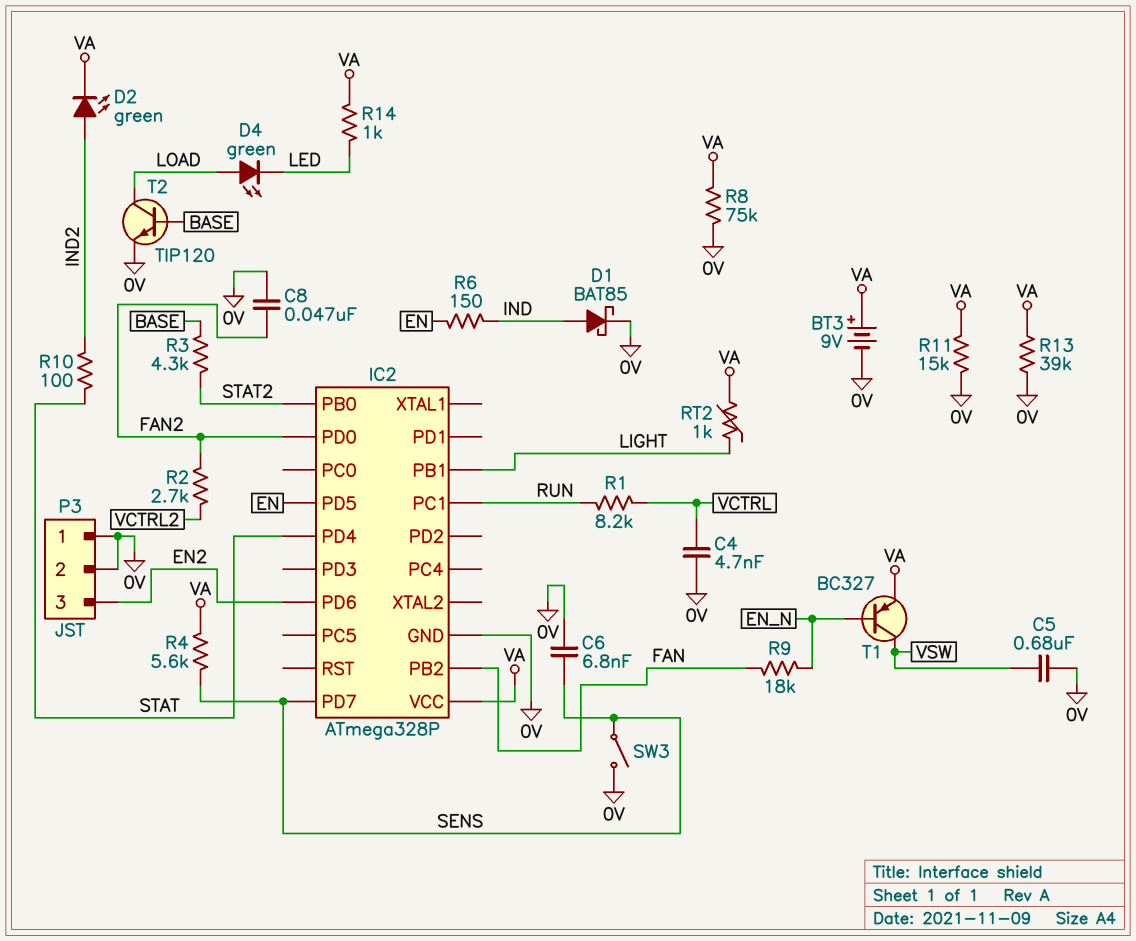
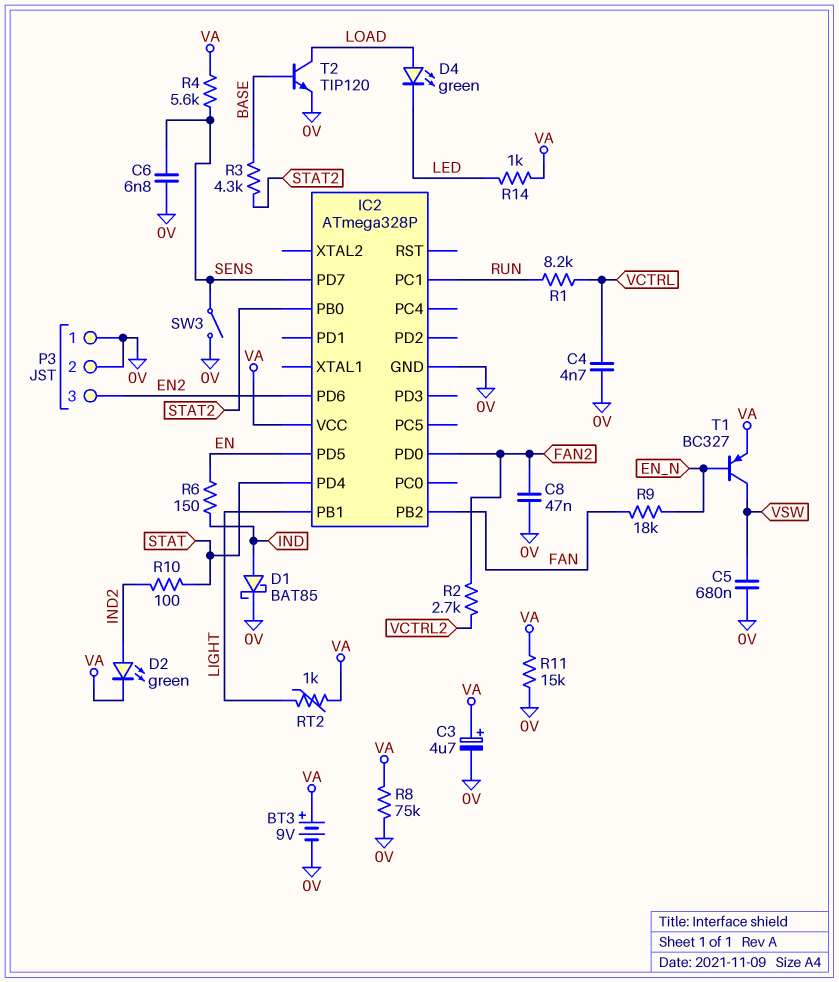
C3: none -> 4.7uF (plus VA, minus 0V)
R13: 39k (0V, VA) -> none

